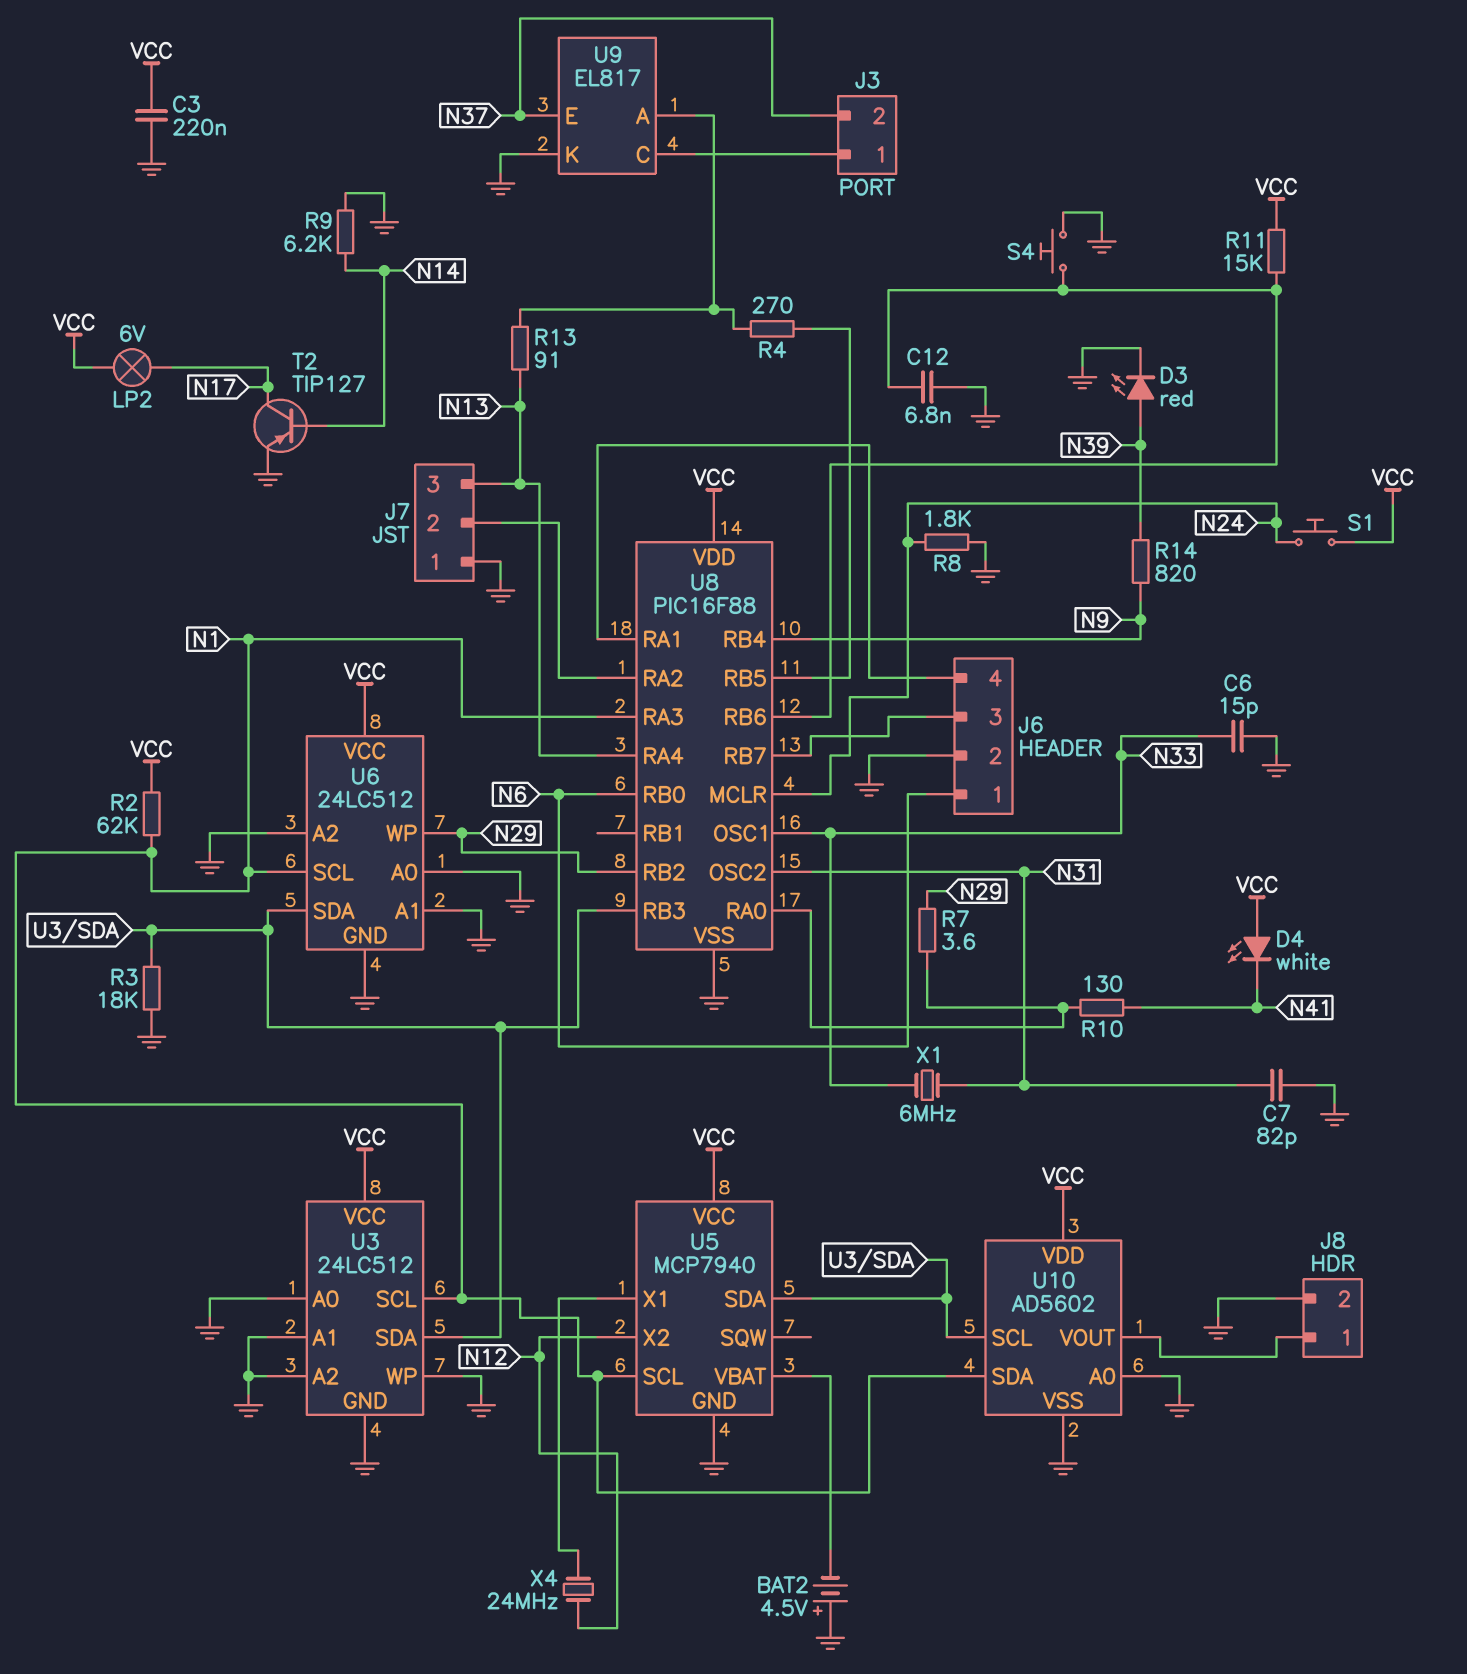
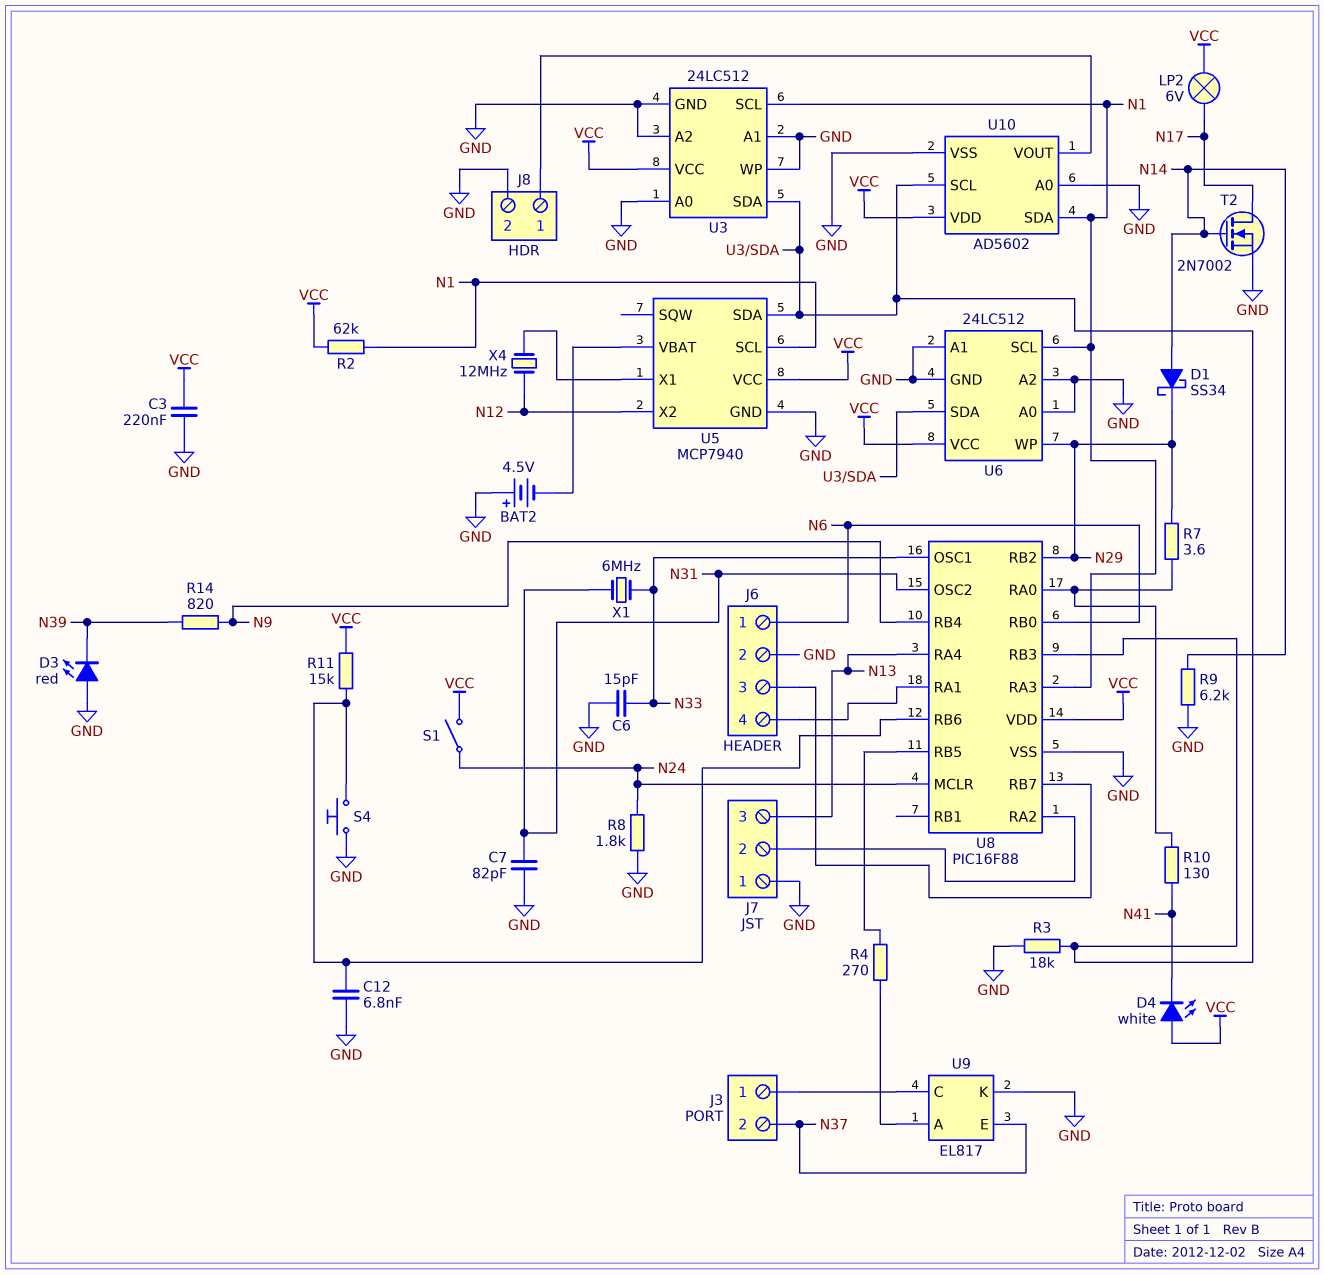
D1: none -> schottky SS34 (A N14, K N29)
D3: LED red (A N39, K GND) -> LED red (A GND, K N39)
R13: 91 (N13, U9/A) -> none
S1: button (N24, VCC) -> switch (N24, VCC)
T2: PNP TIP127 (B N14, C N17, E GND) -> NMOS 2N7002 (G N14, D N17, S GND)
X4: 24MHz (N12, U5/X1) -> 12MHz (N12, U5/X1)

